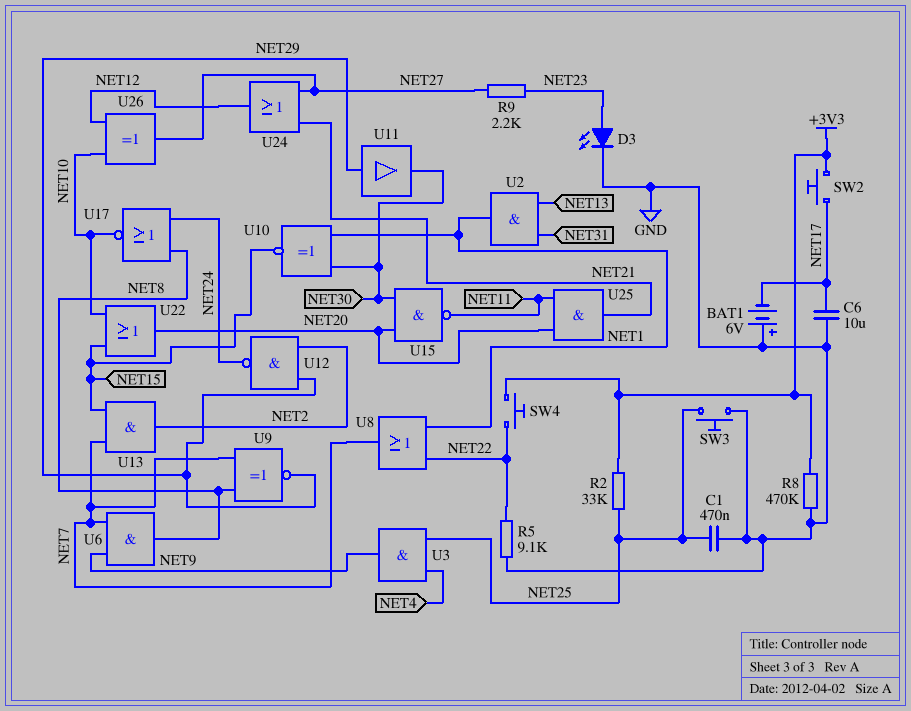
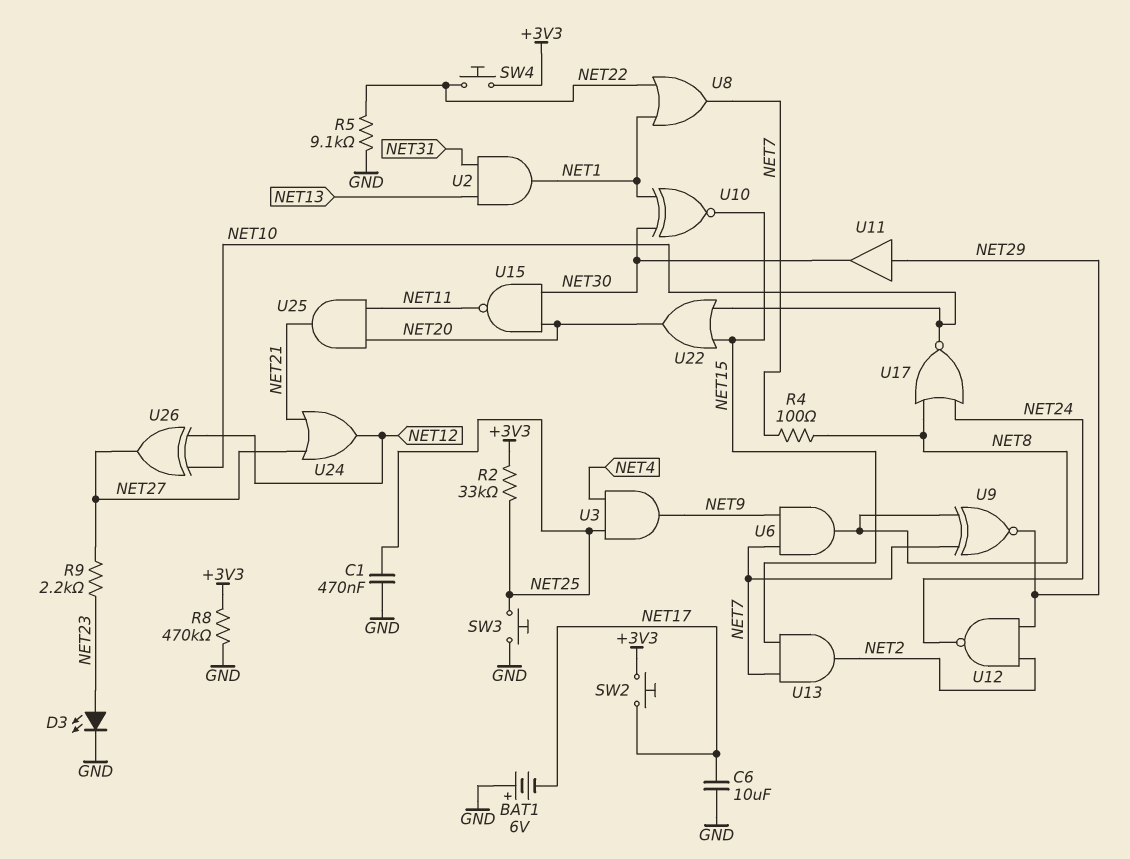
R4: none -> 100 (NET7, NET8)

